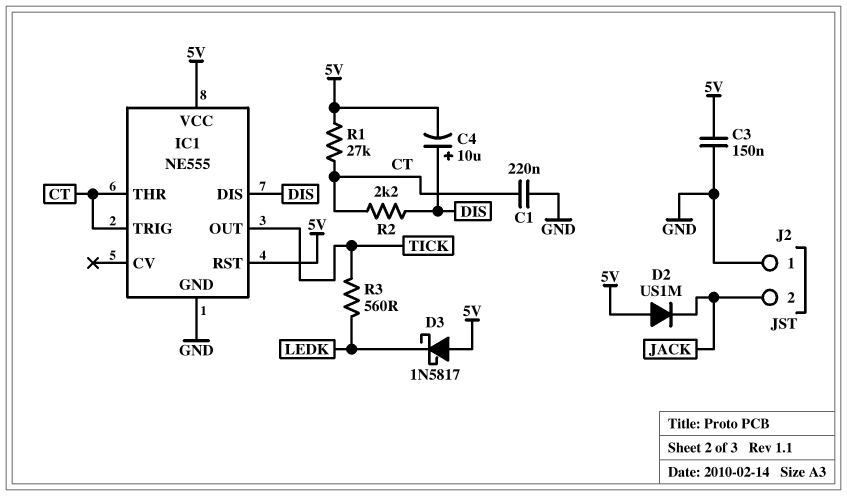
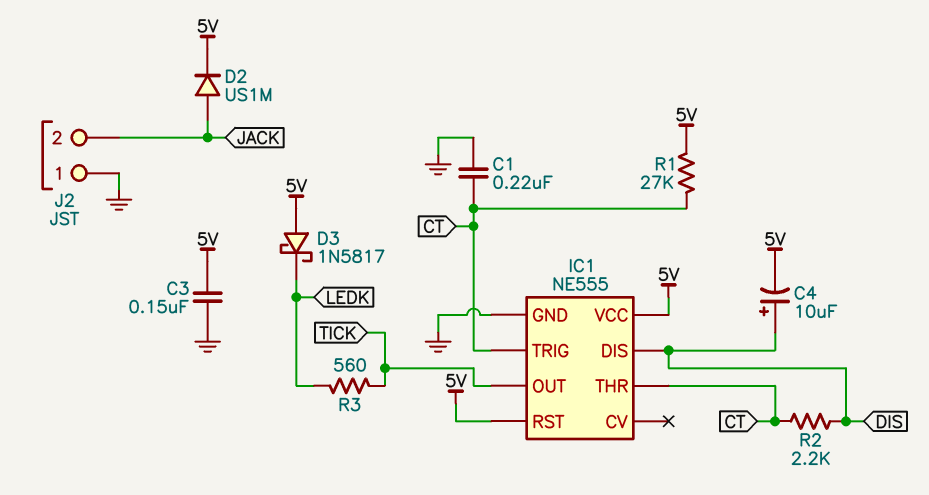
D2: diode US1M (A 5V, K JACK) -> diode US1M (A JACK, K 5V)

